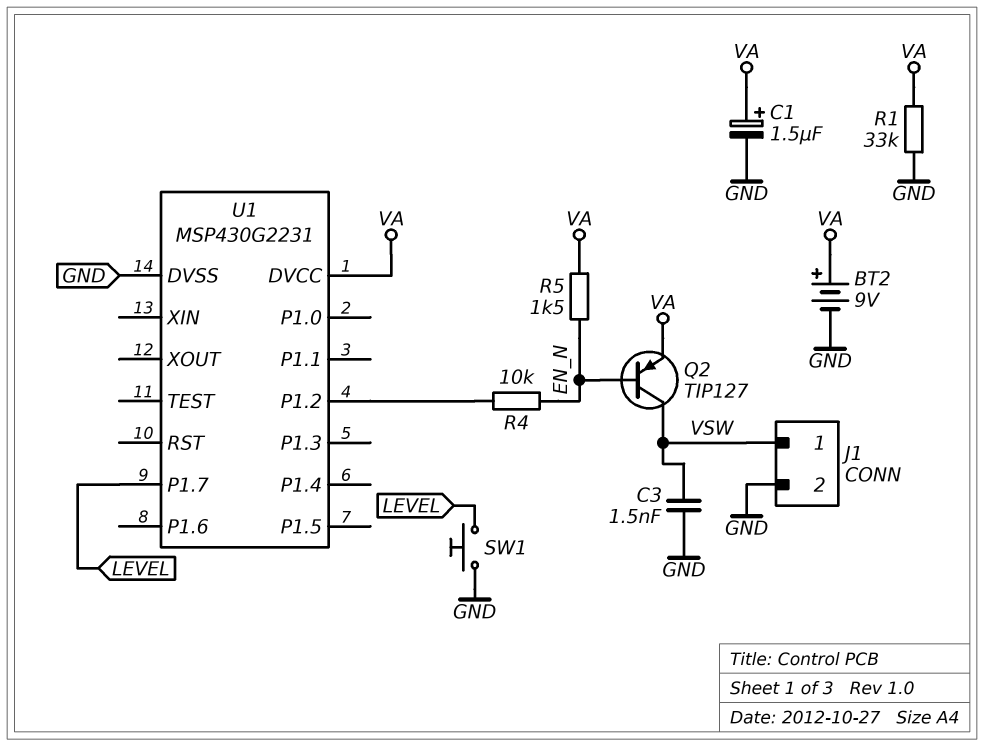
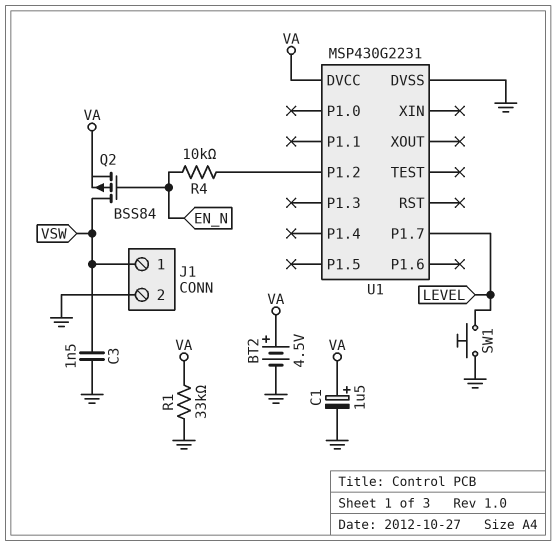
BT2: 9V (plus VA, minus GND) -> 4.5V (plus VA, minus GND)
Q2: PNP TIP127 (B EN_N, C VSW, E VA) -> PMOS BSS84 (G EN_N, D VSW, S VA)
R5: 1.5k (EN_N, VA) -> none

